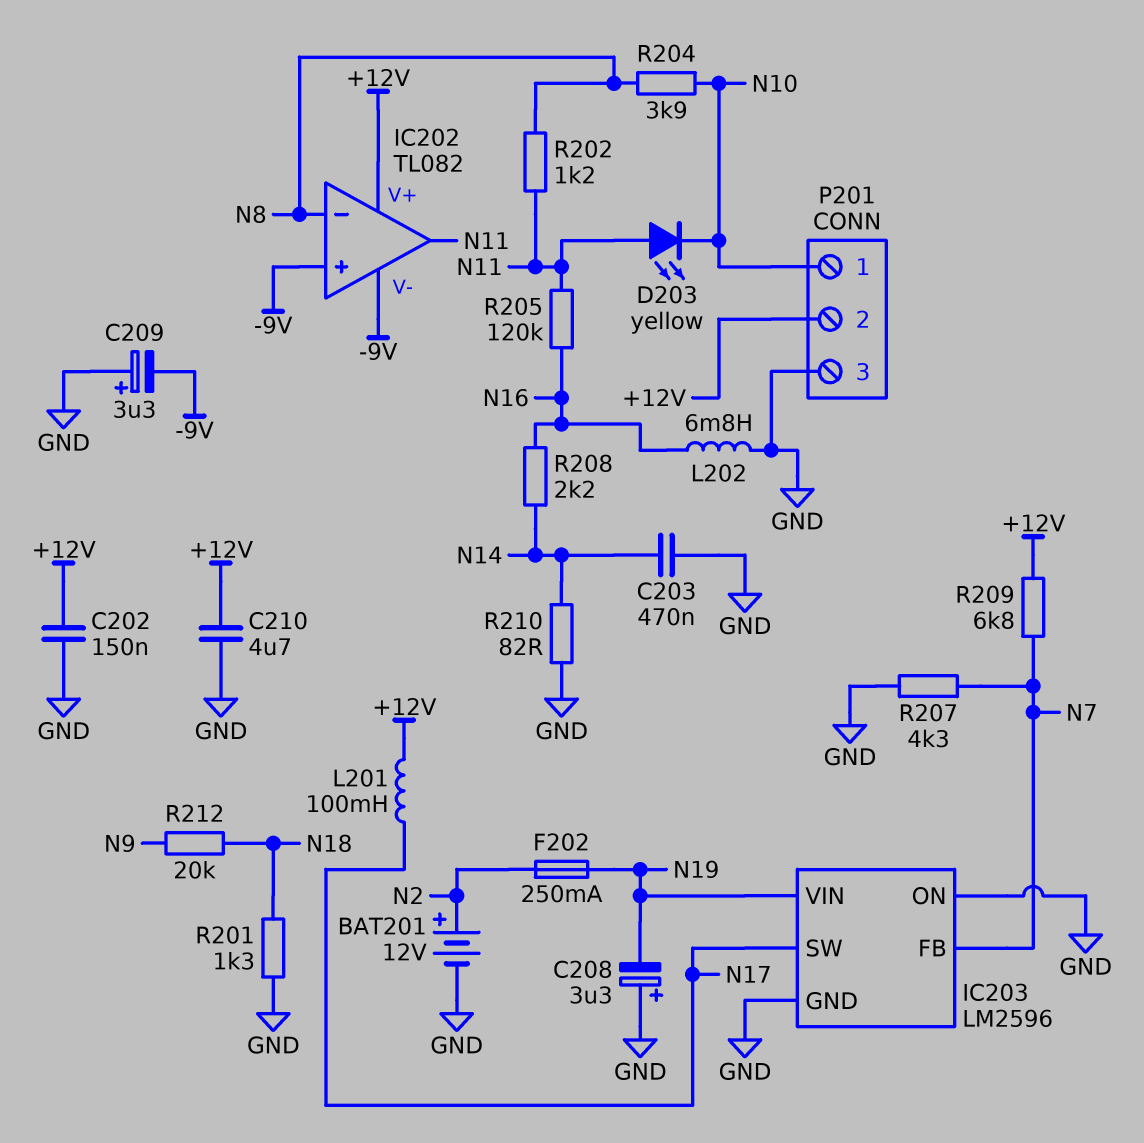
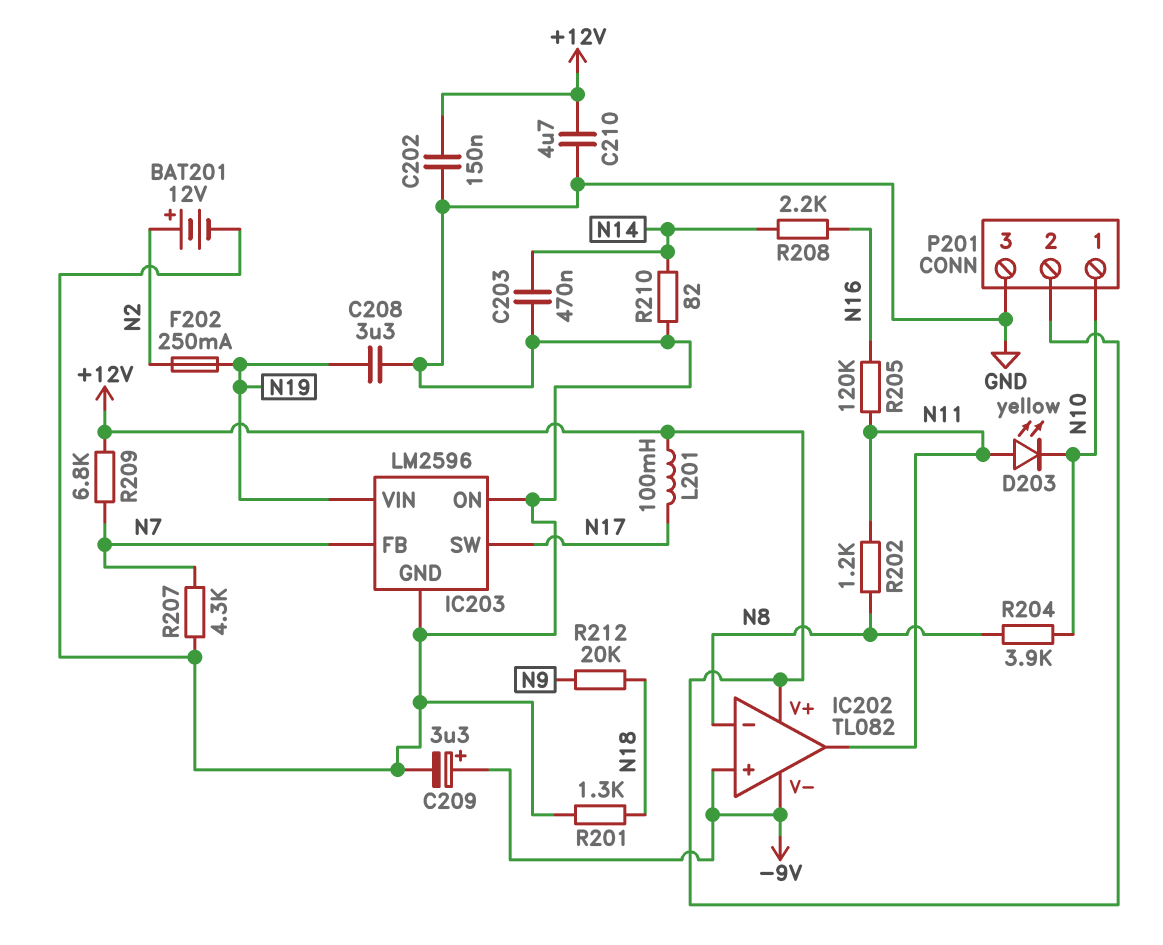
C208: 3.3uF (plus GND, minus N19) -> 3.3uF (GND, N19)
C209: 3.3uF (plus GND, minus -9V) -> 3.3uF (plus -9V, minus GND)
L202: 6.8mH (GND, N16) -> none

